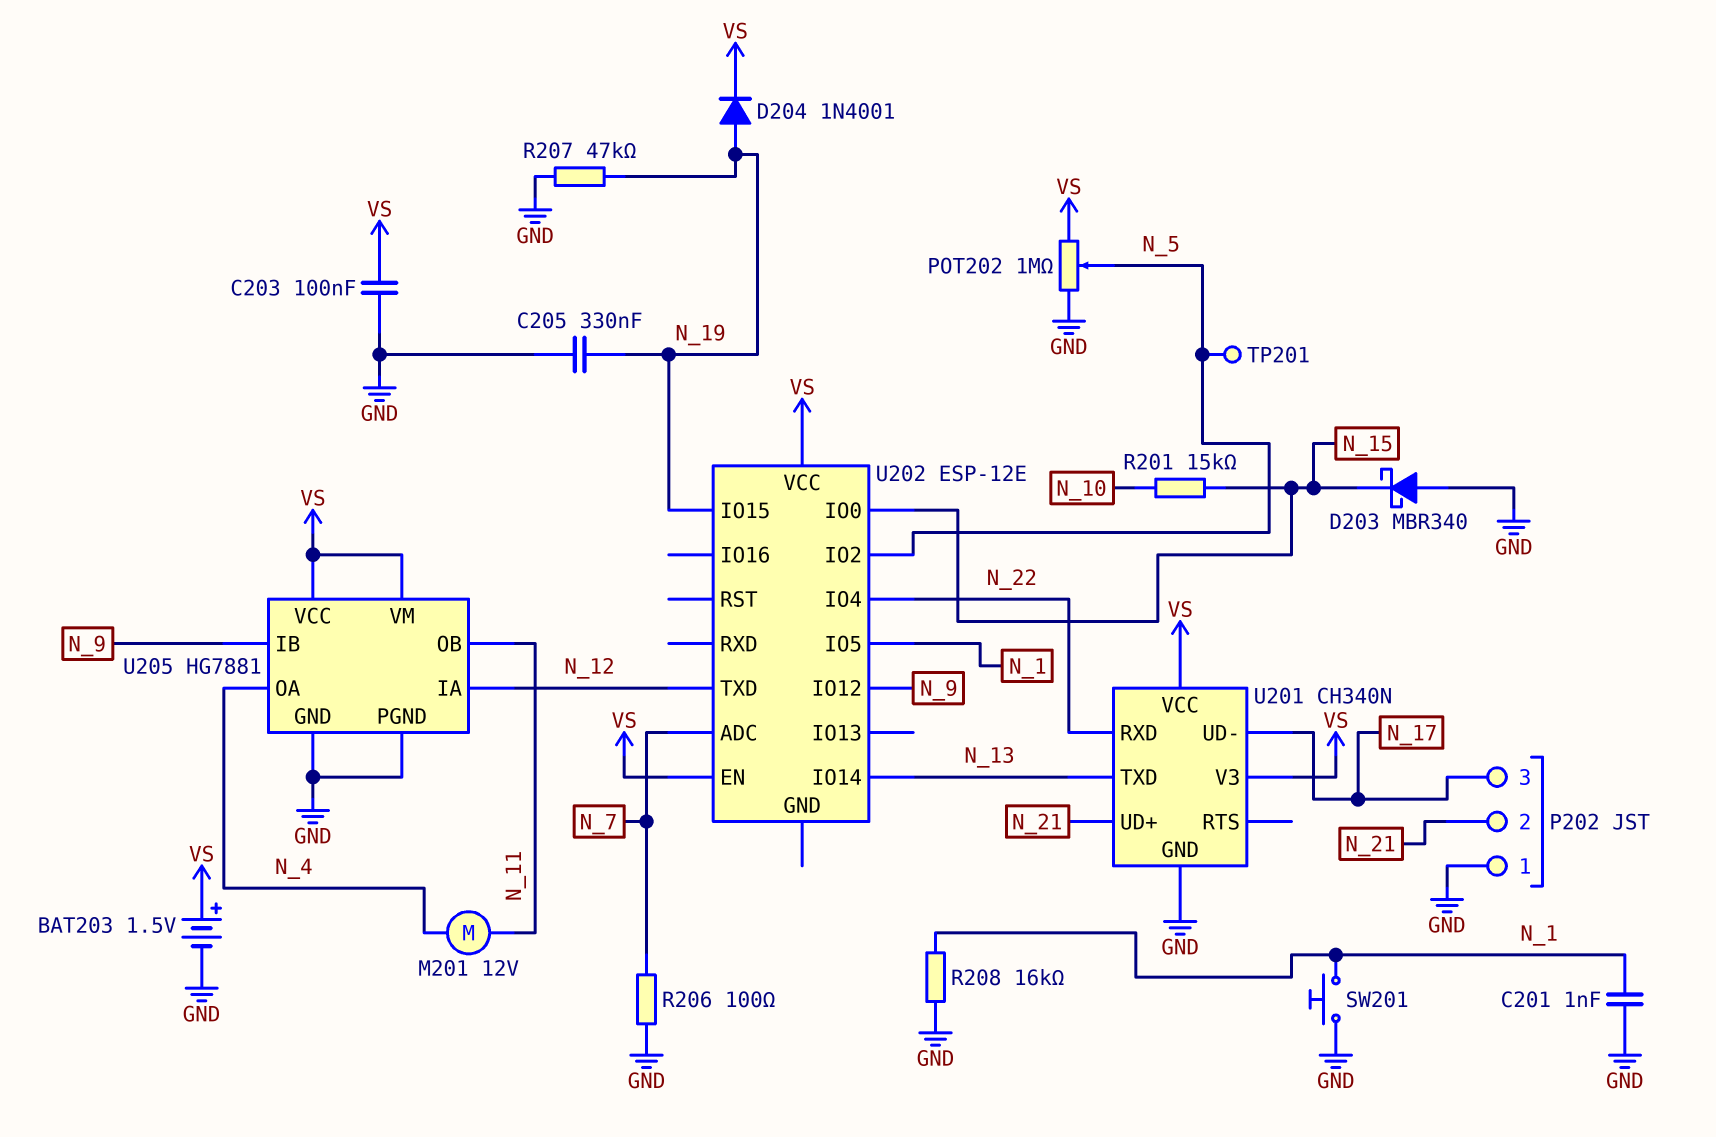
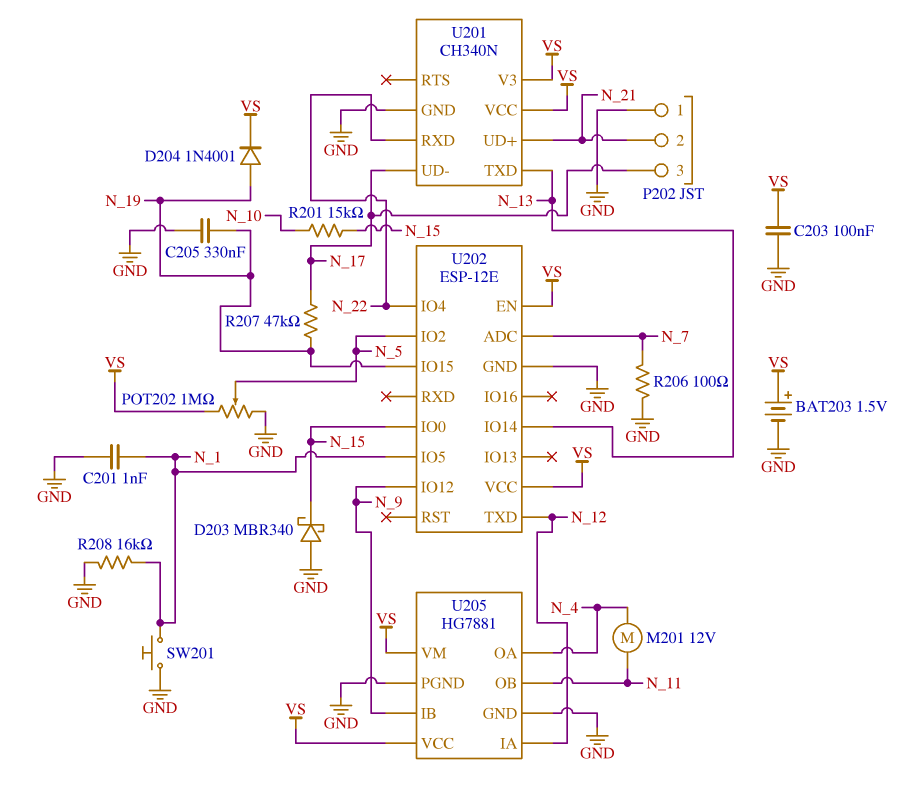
R207: 47k (GND, N_19) -> 47k (N_17, N_19)
TP201: test point (N_5) -> none
U202 pin GND: none -> GND

